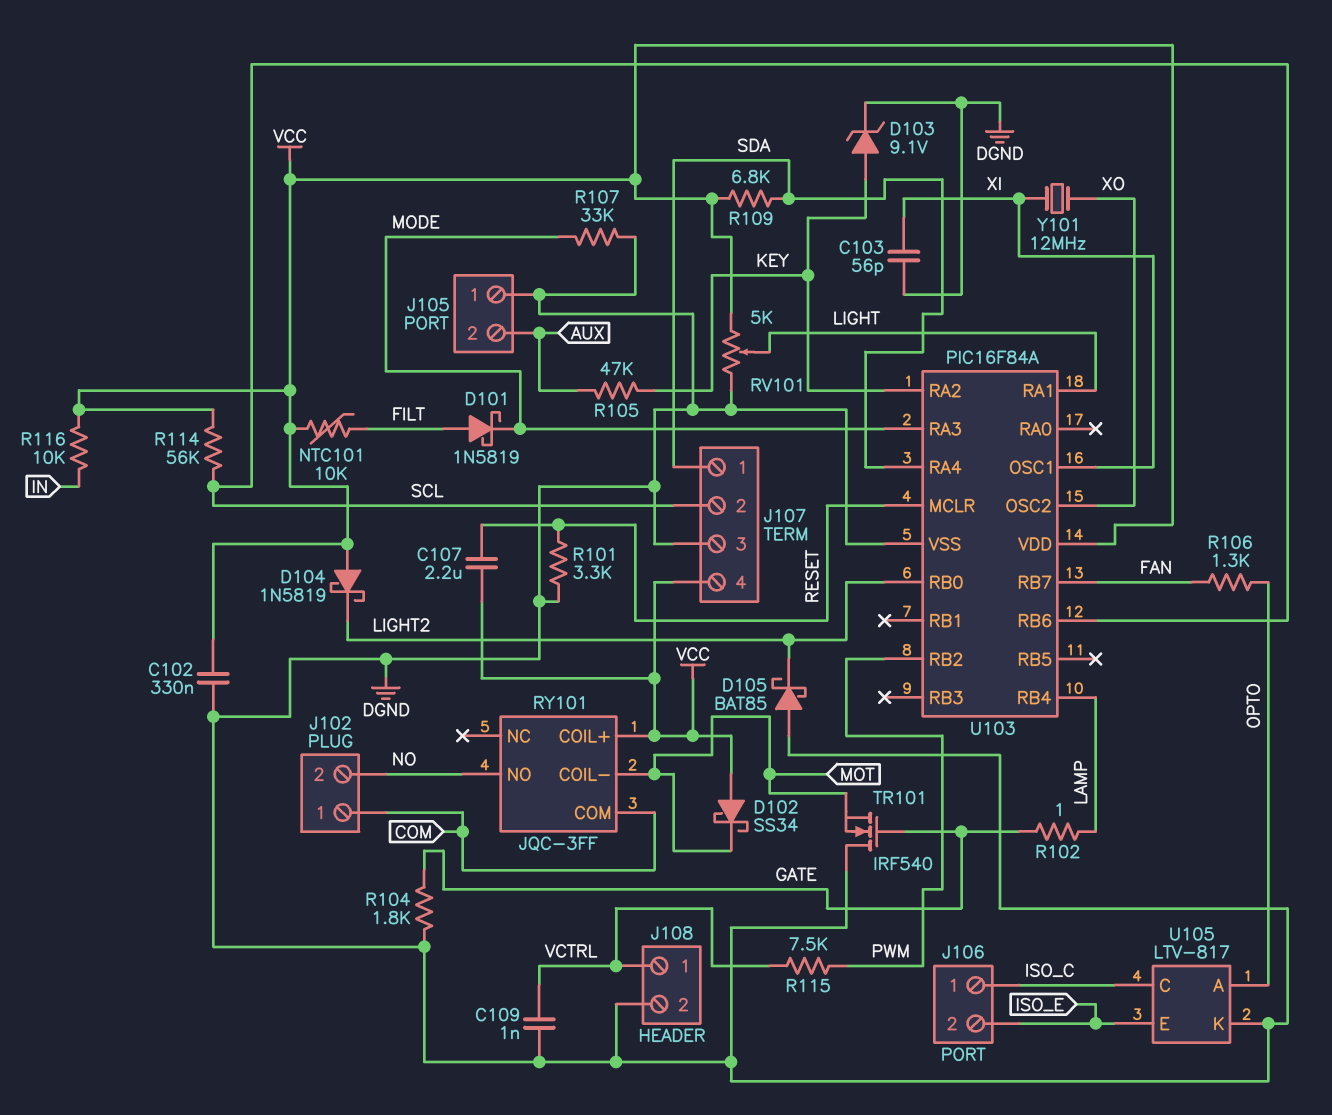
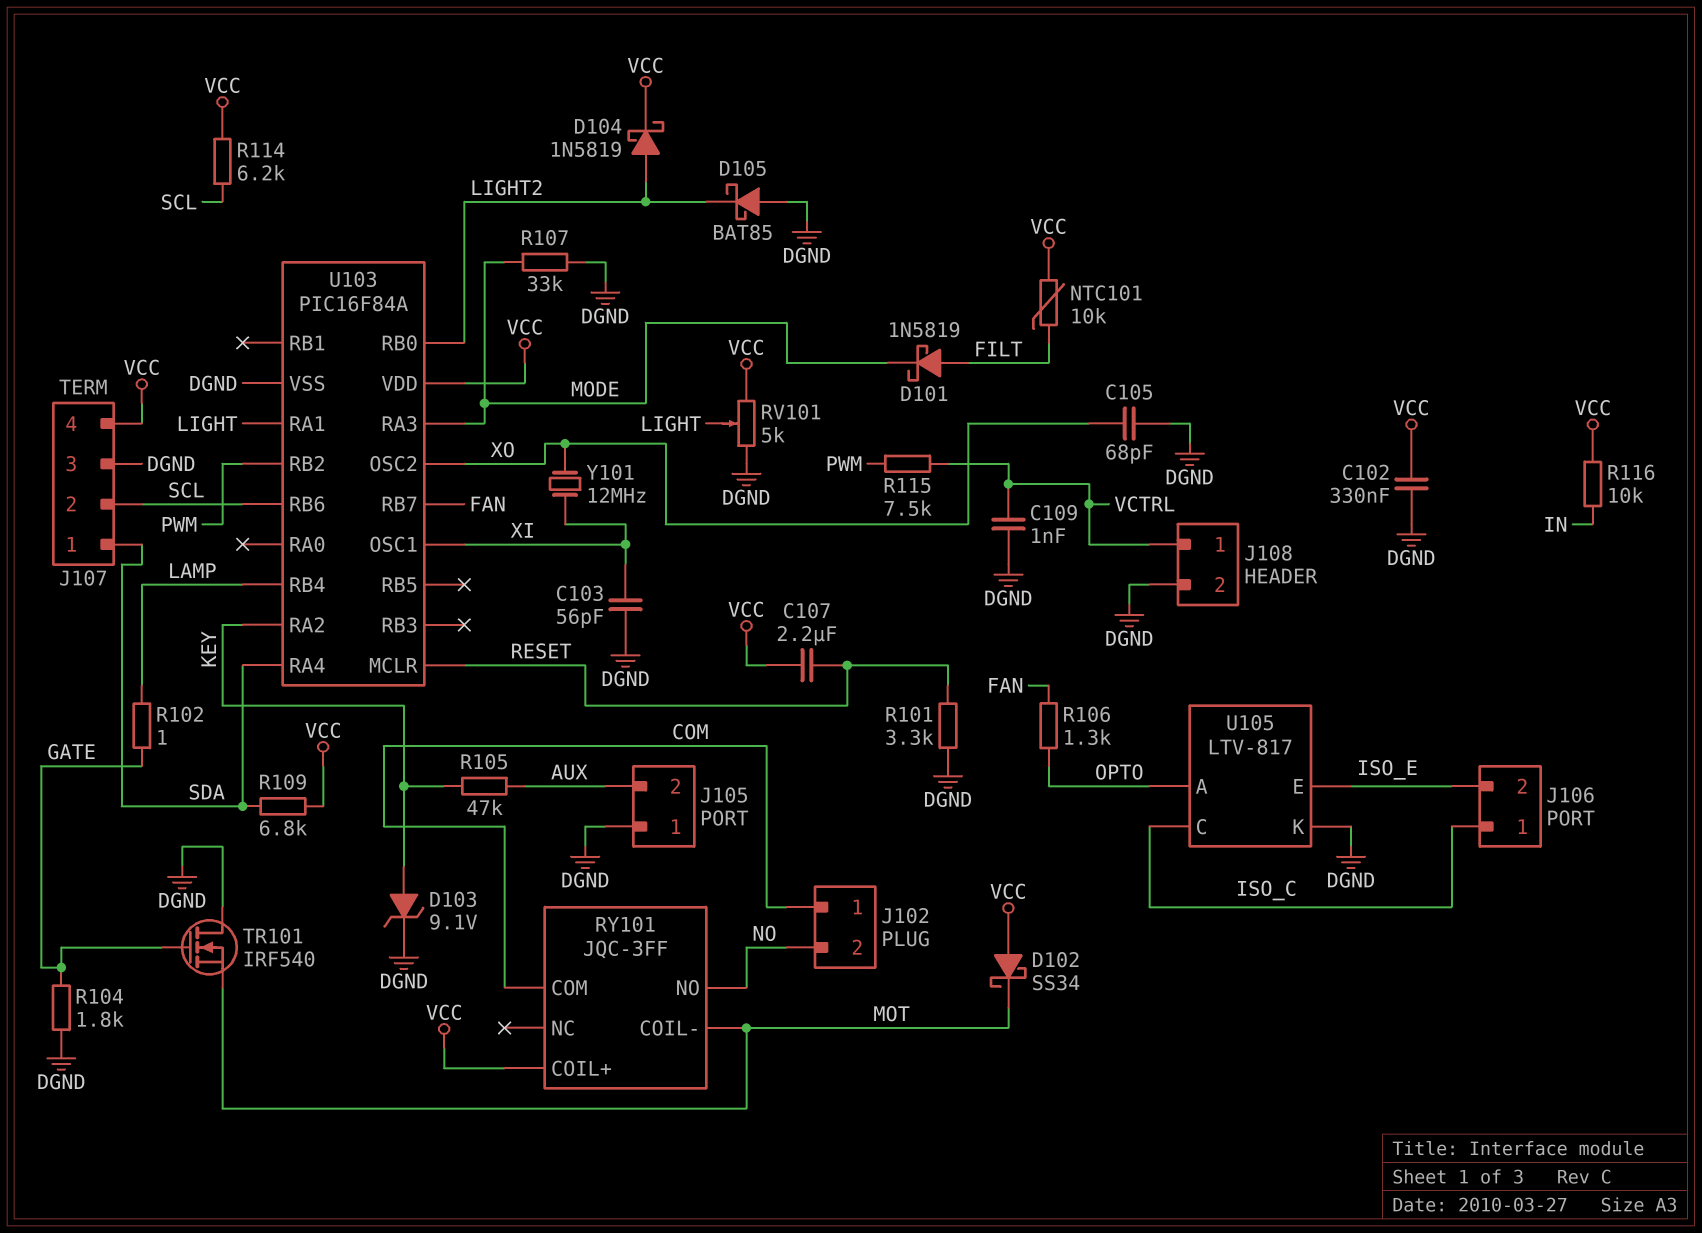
C105: none -> 68pF (DGND, XO)
D104: schottky 1N5819 (A VCC, K LIGHT2) -> schottky 1N5819 (A LIGHT2, K VCC)
R114: 56k (SCL, VCC) -> 6.2k (SCL, VCC)

